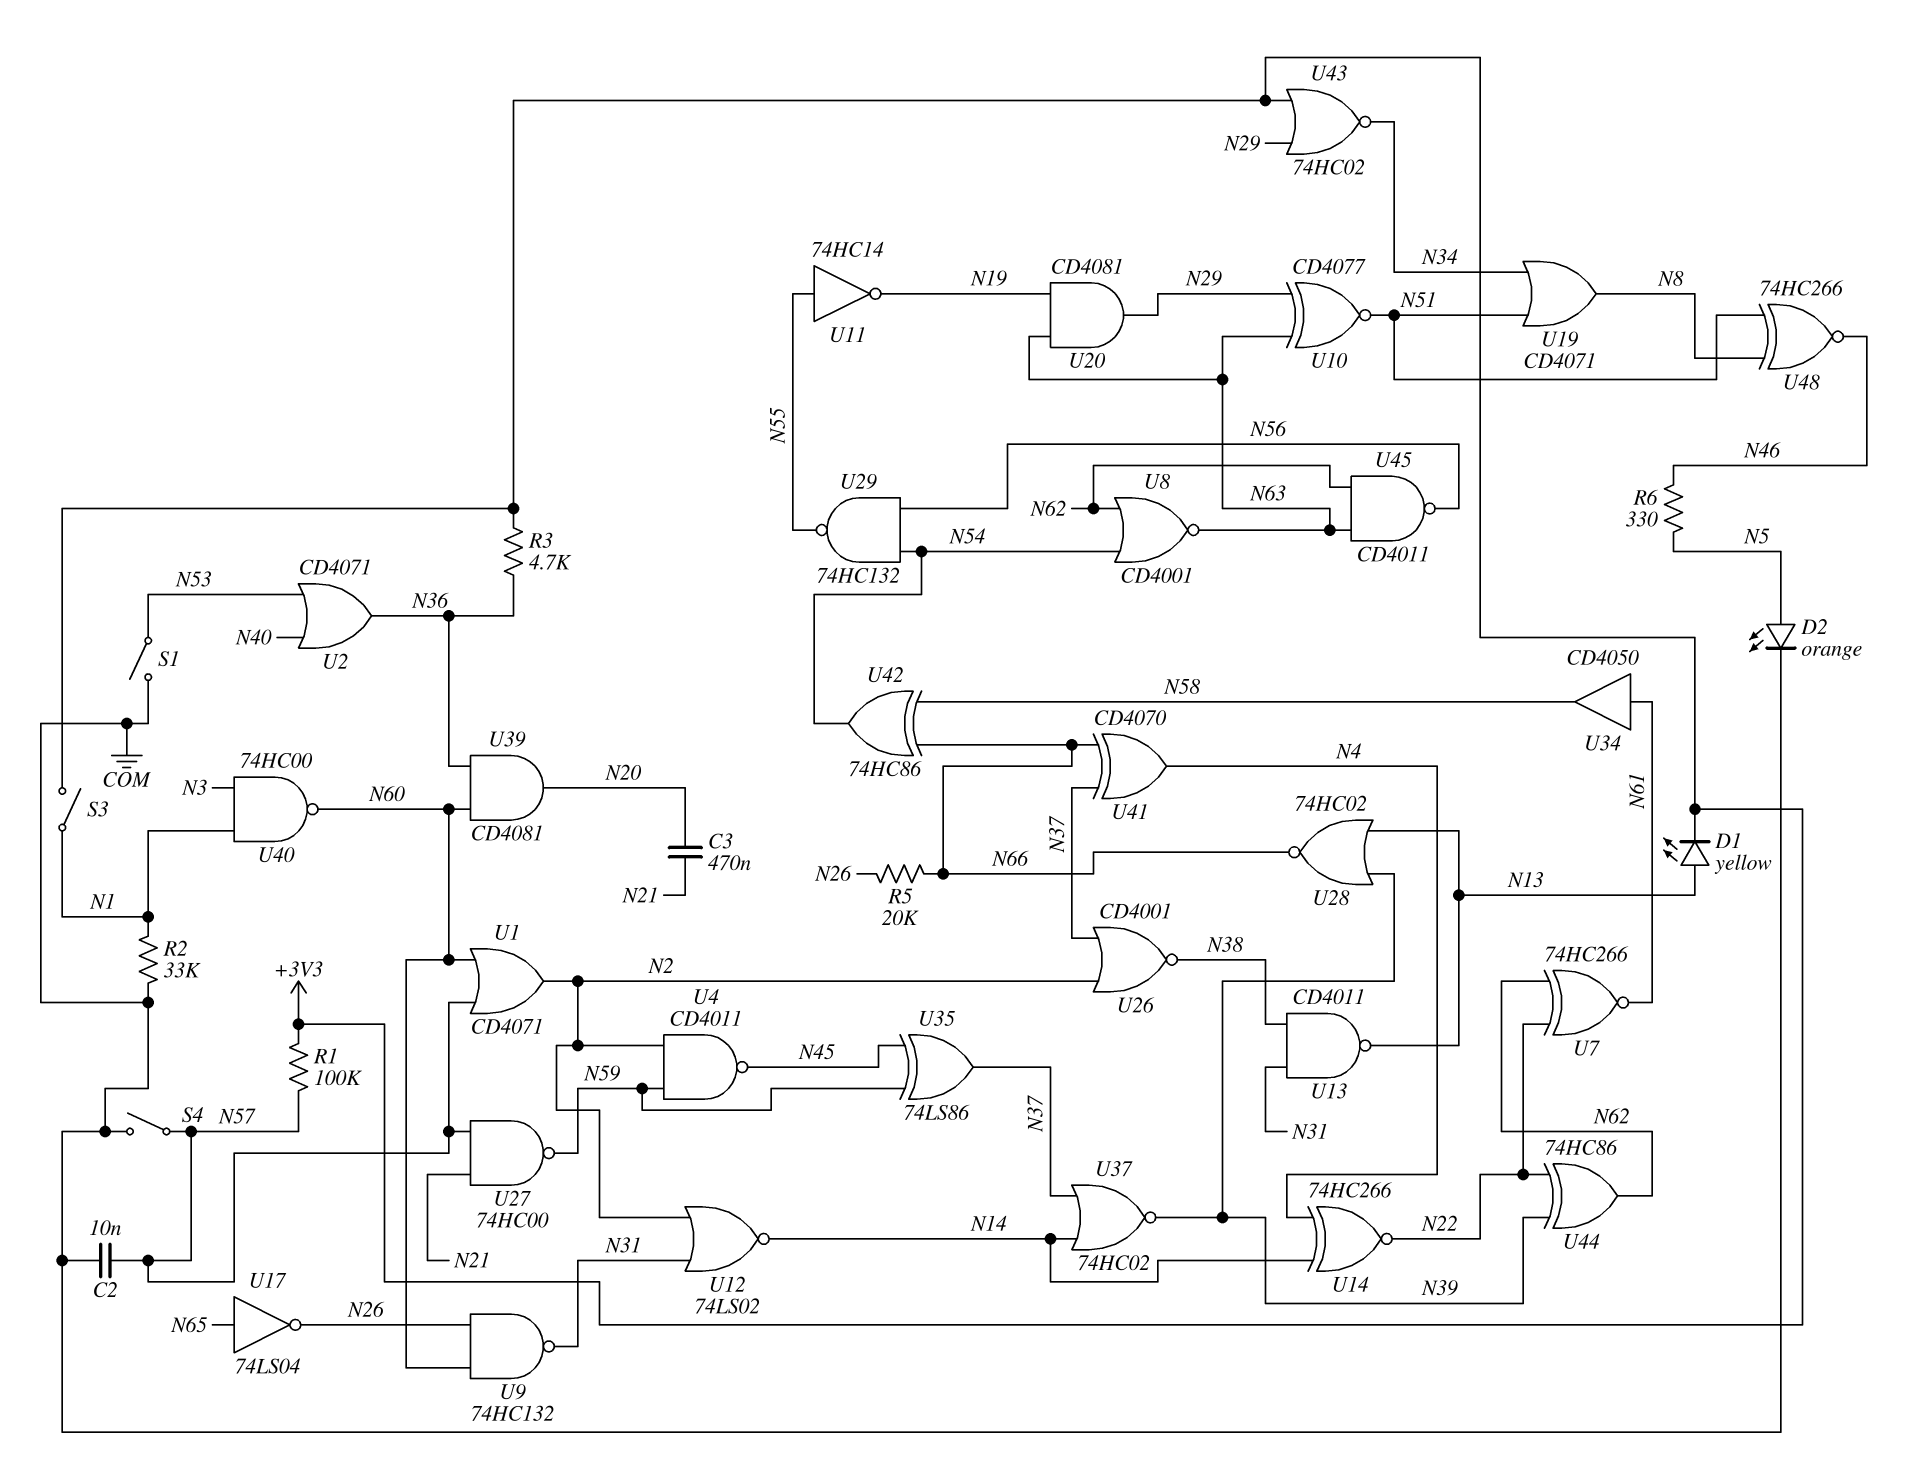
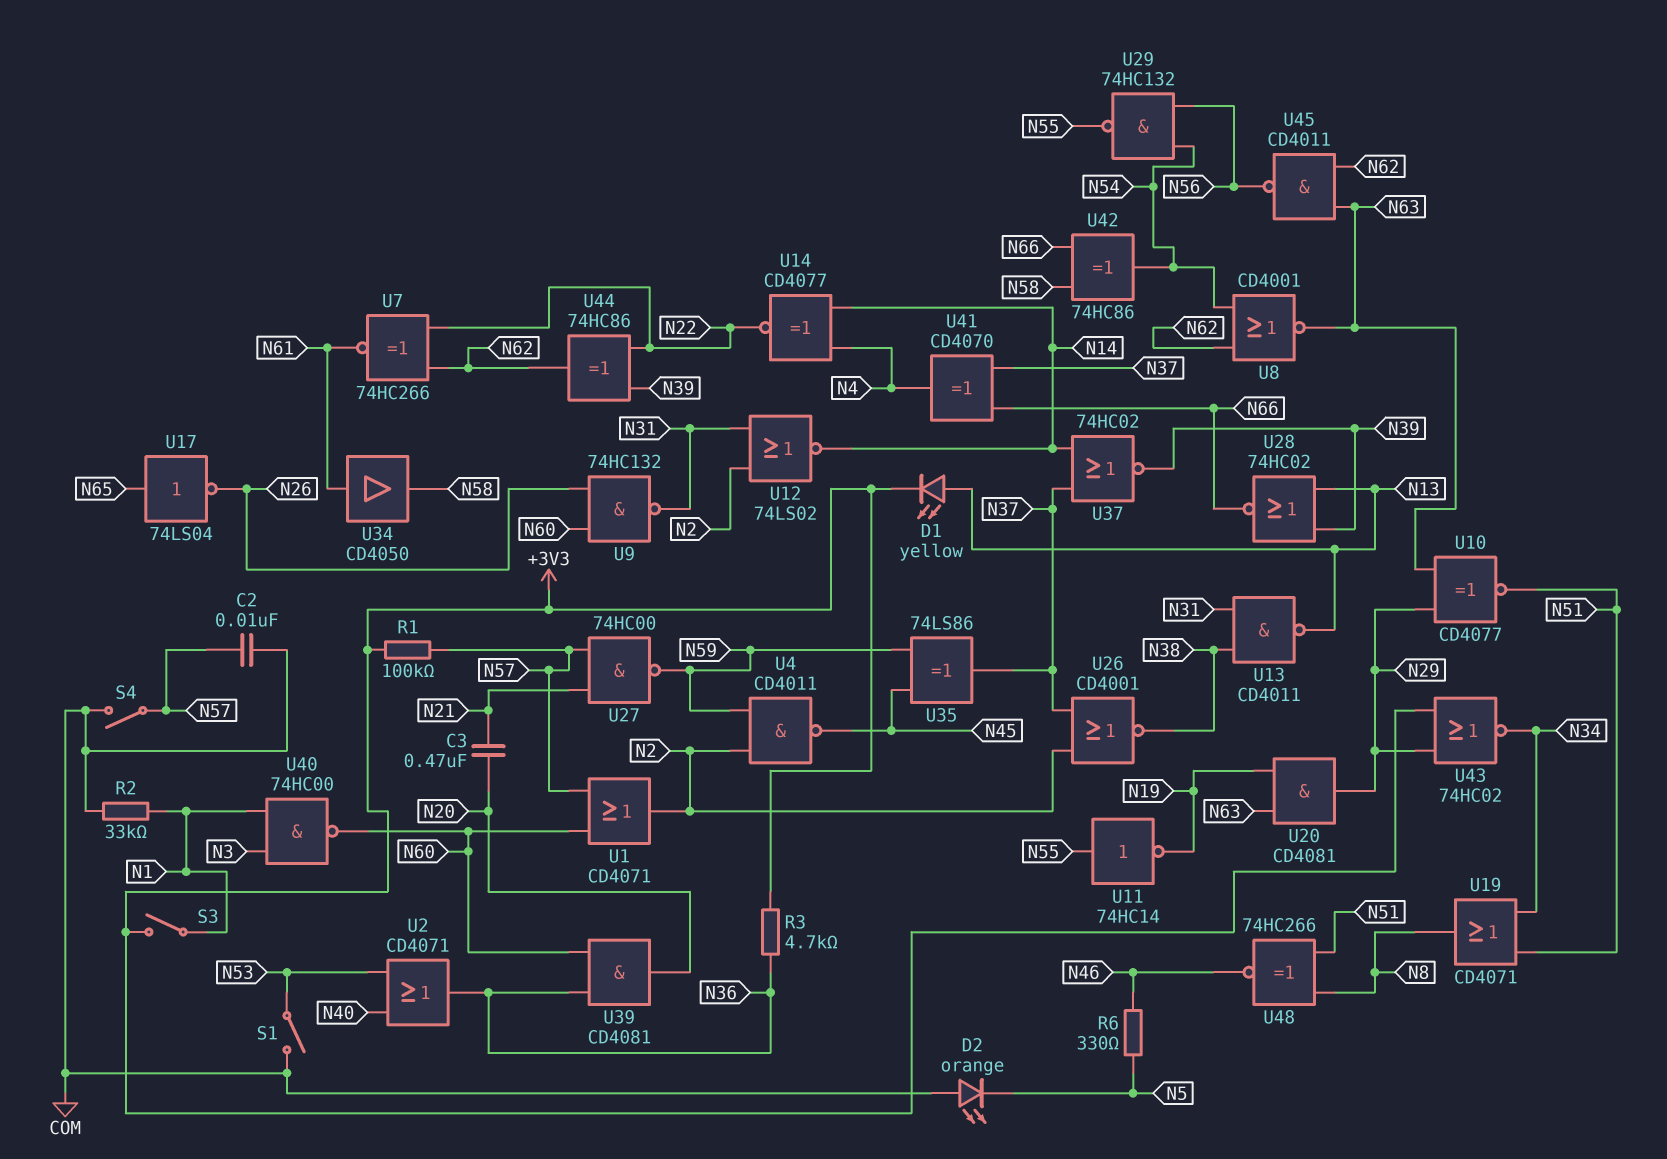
D2: LED orange (A N5, K COM) -> LED orange (A COM, K N5)
R5: 20k (N26, N66) -> none
U14: XNOR 74HC266 (in N4, in N14, out N22) -> XNOR CD4077 (in N4, in N14, out N22)

